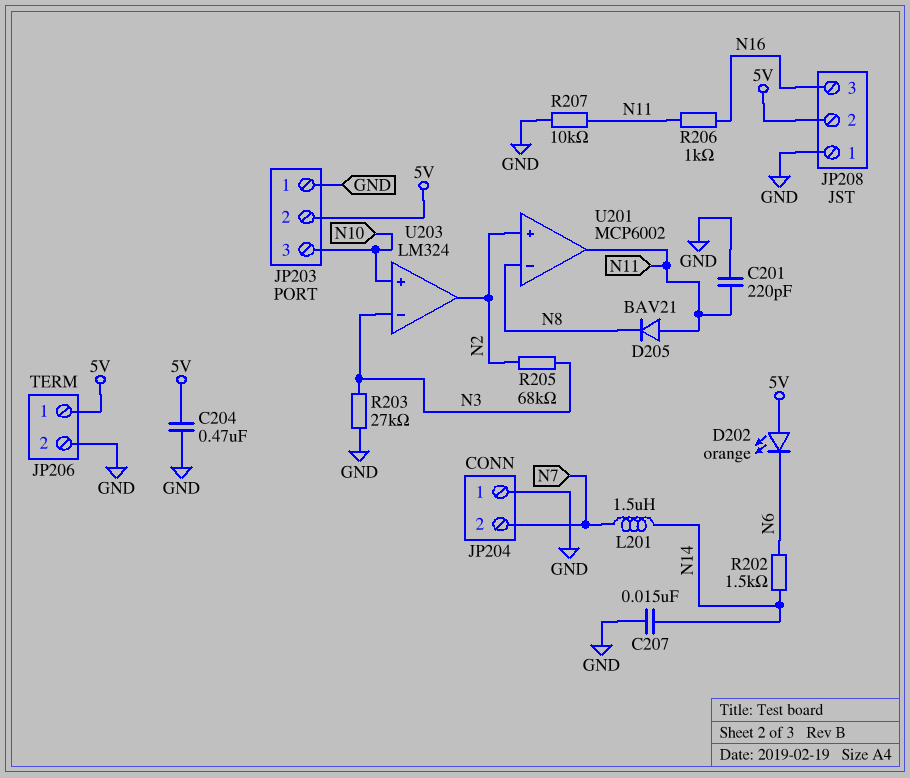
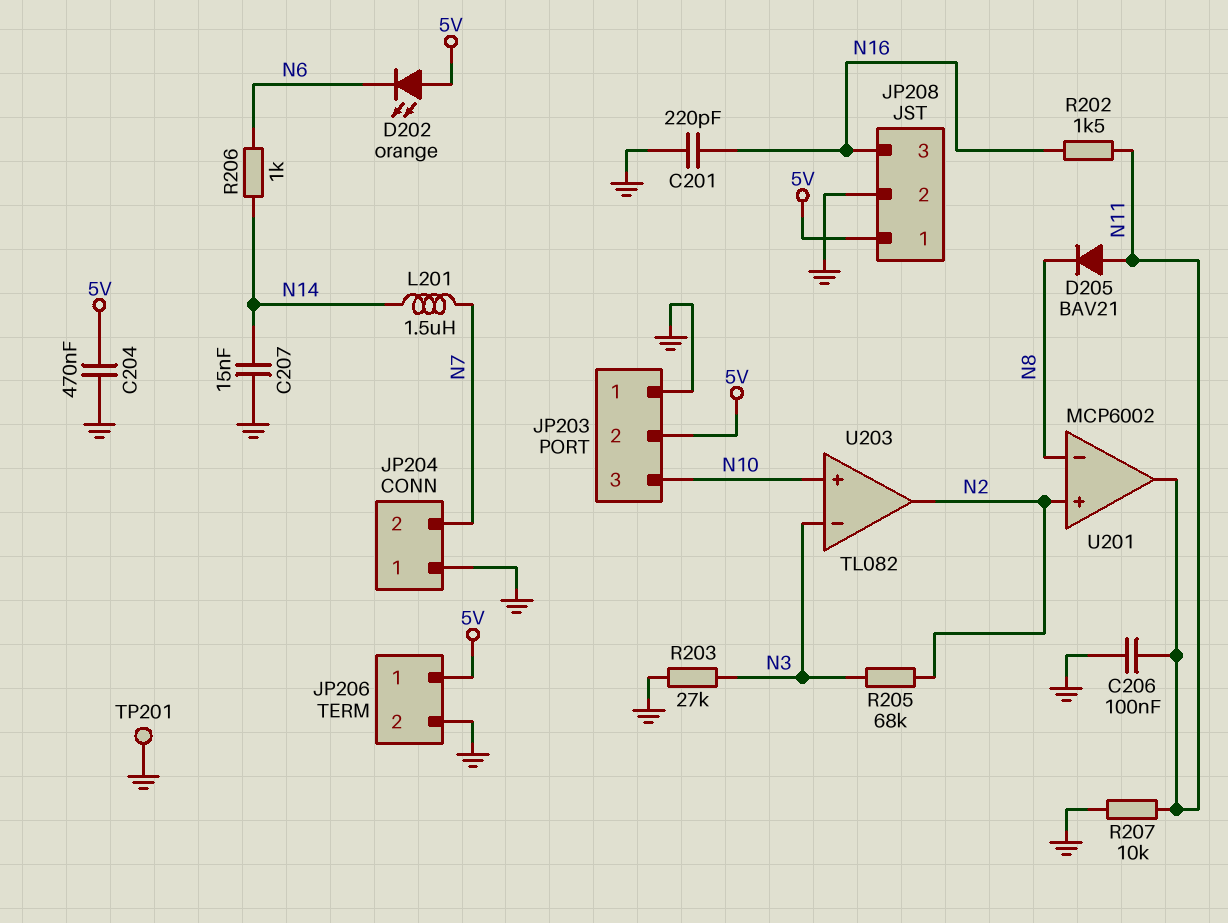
C201: 220pF (GND, N11) -> 220pF (GND, N16)
C206: none -> 100nF (GND, N11)
JP208 pin 1: GND -> 5V
JP208 pin 2: 5V -> GND
R202: 1.5k (N6, N14) -> 1.5k (N11, N16)
R206: 1k (N11, N16) -> 1k (N6, N14)
TP201: none -> test point (GND)
U203: LM324 -> TL082

